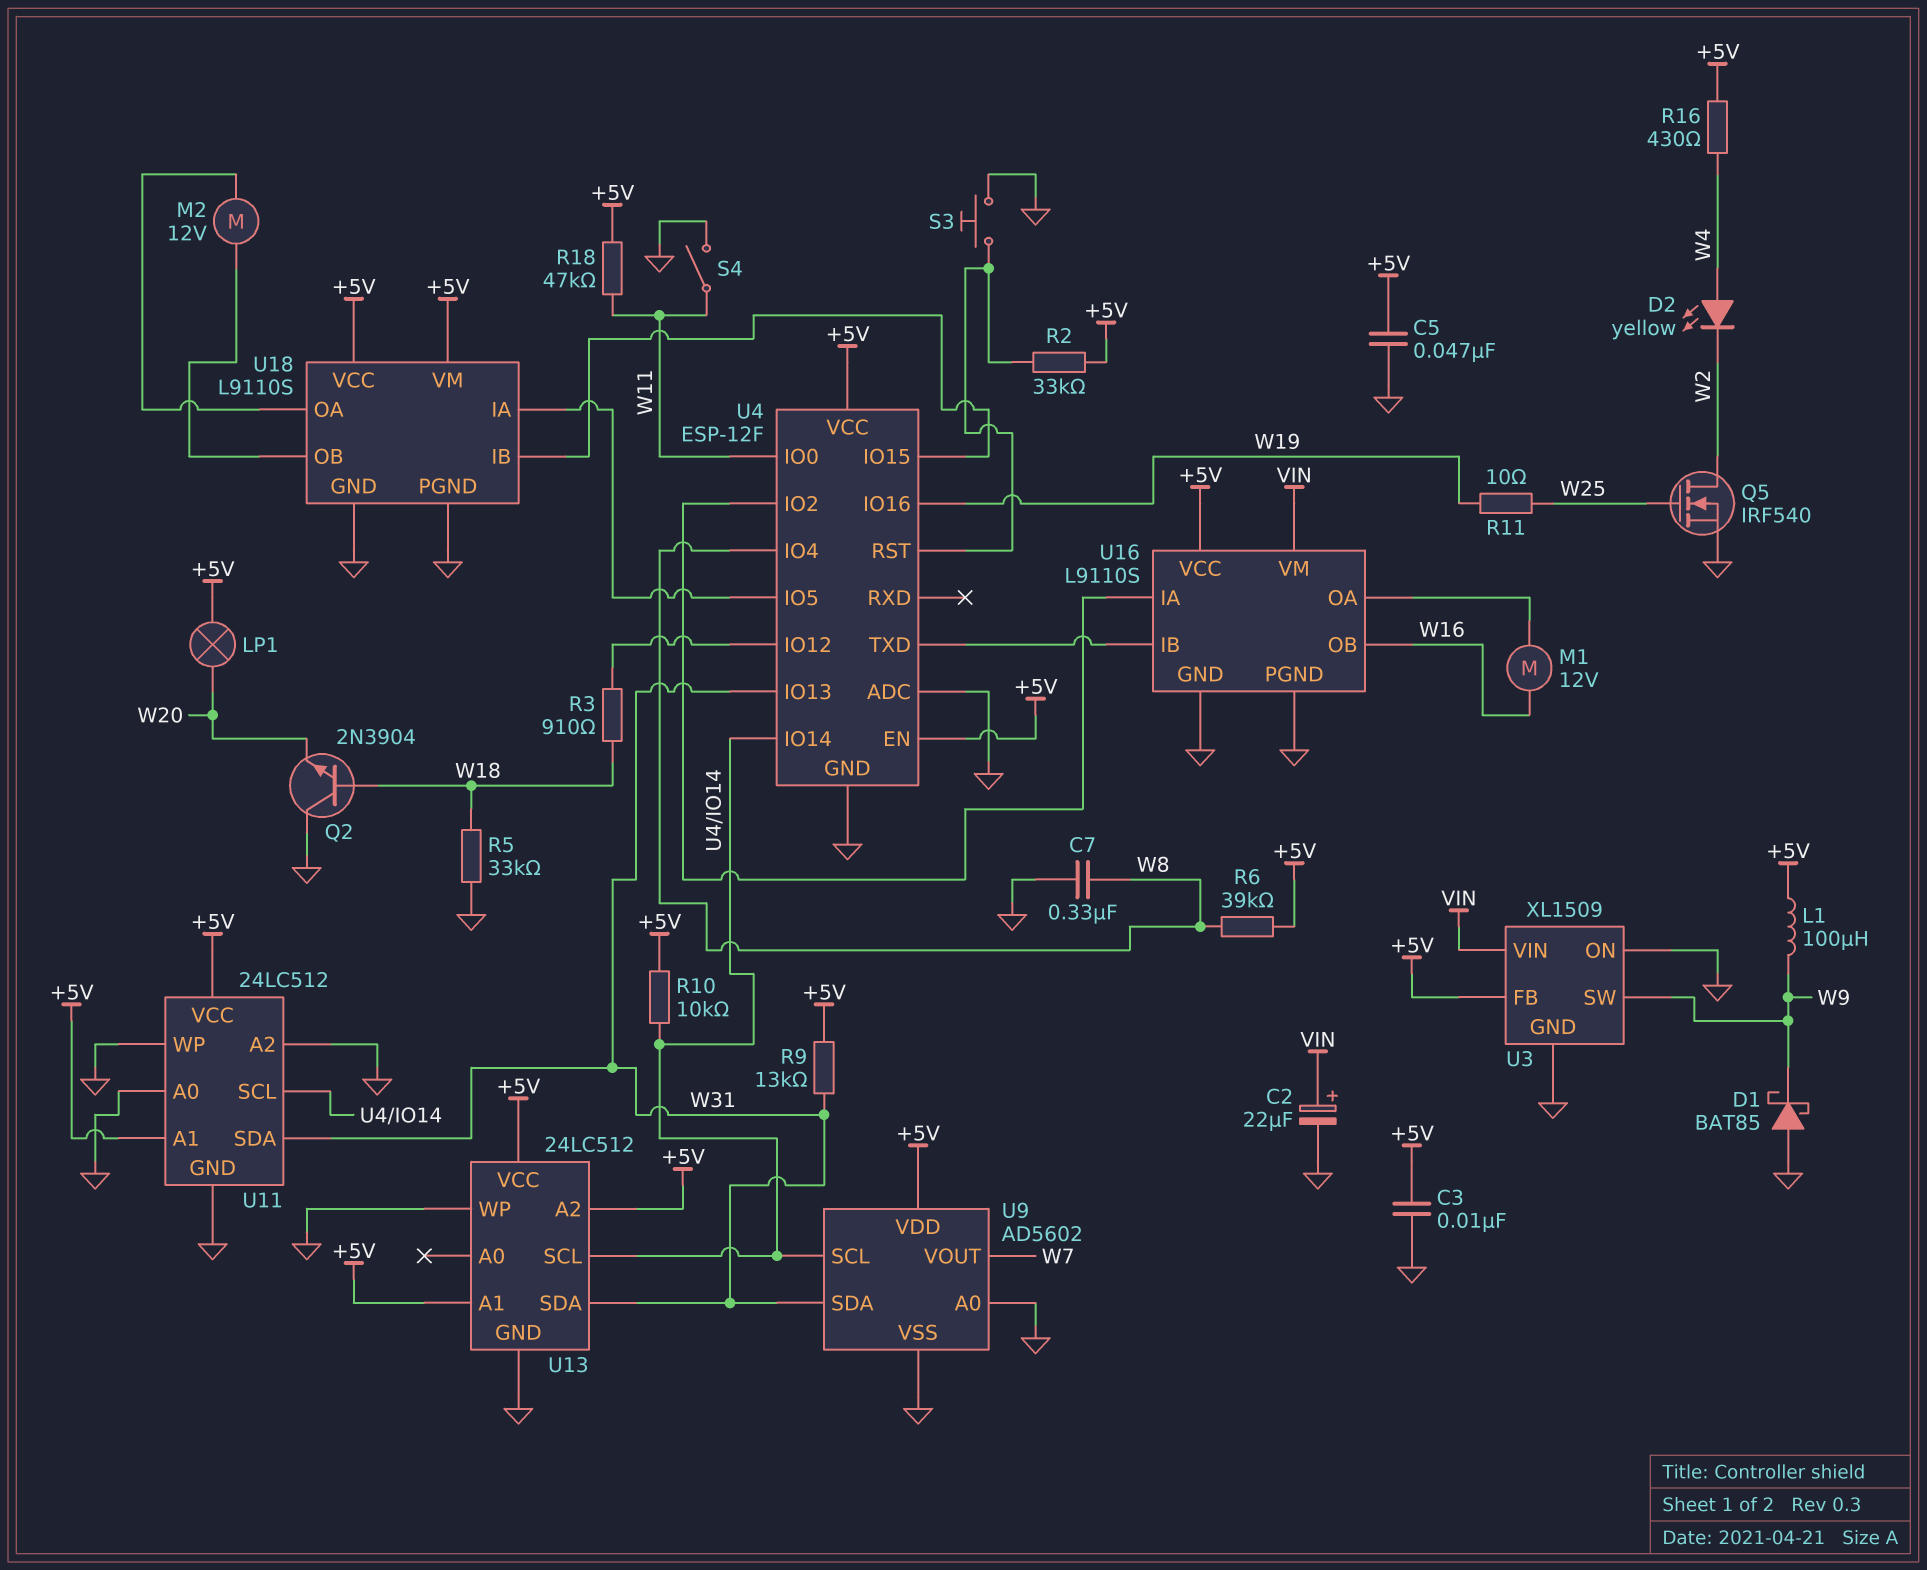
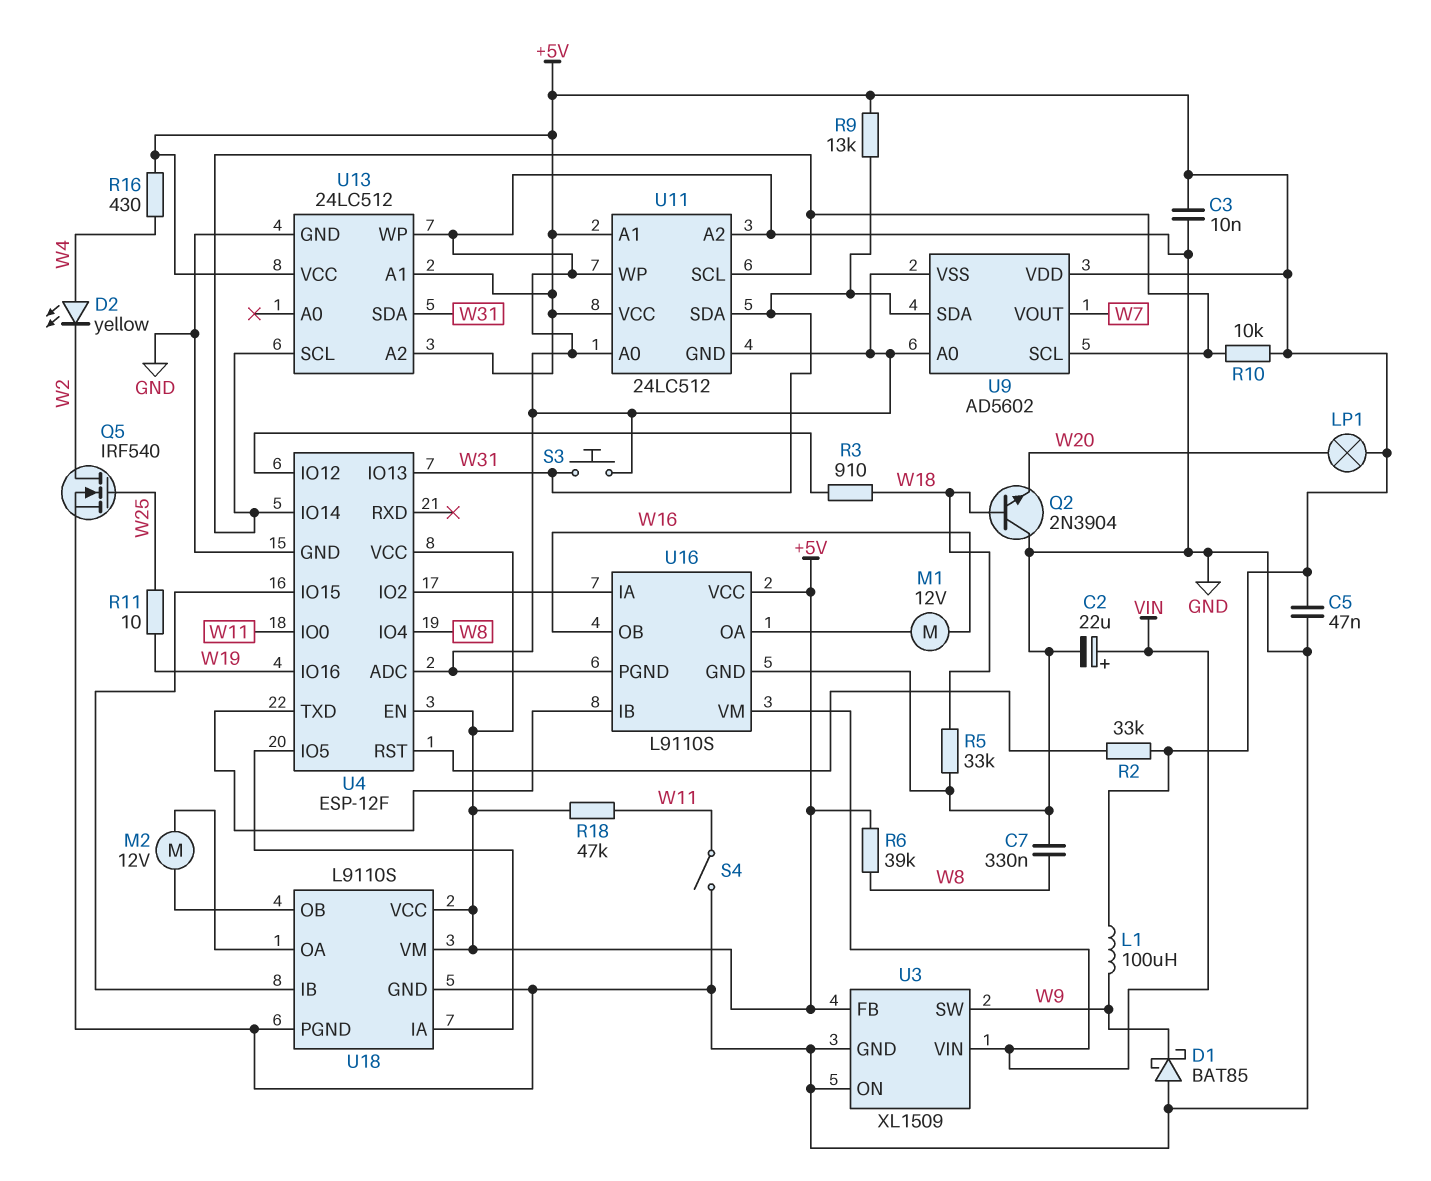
S3: button (GND, U4/RST) -> button (GND, W31)

